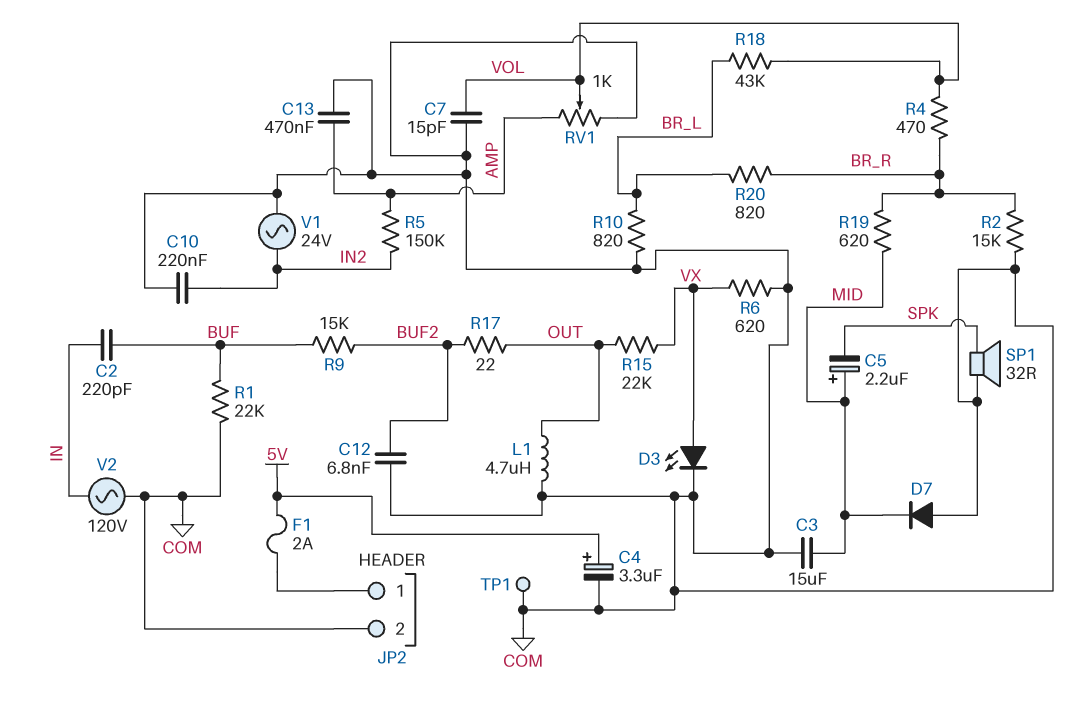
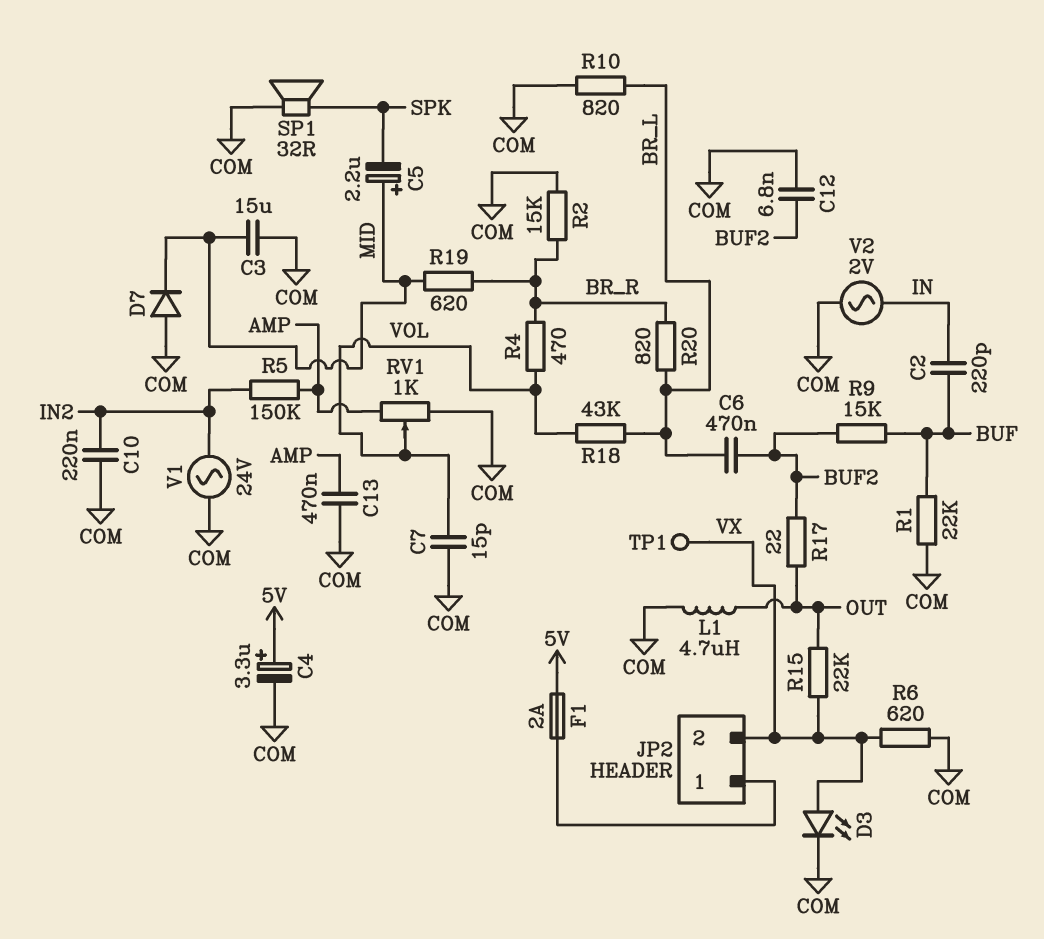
C6: none -> 470nF (BR_L, BUF2)
JP2 pin 2: COM -> VX
TP1: test point (COM) -> test point (VX)
V2: AC 120V (COM, IN) -> AC 2V (COM, IN)

